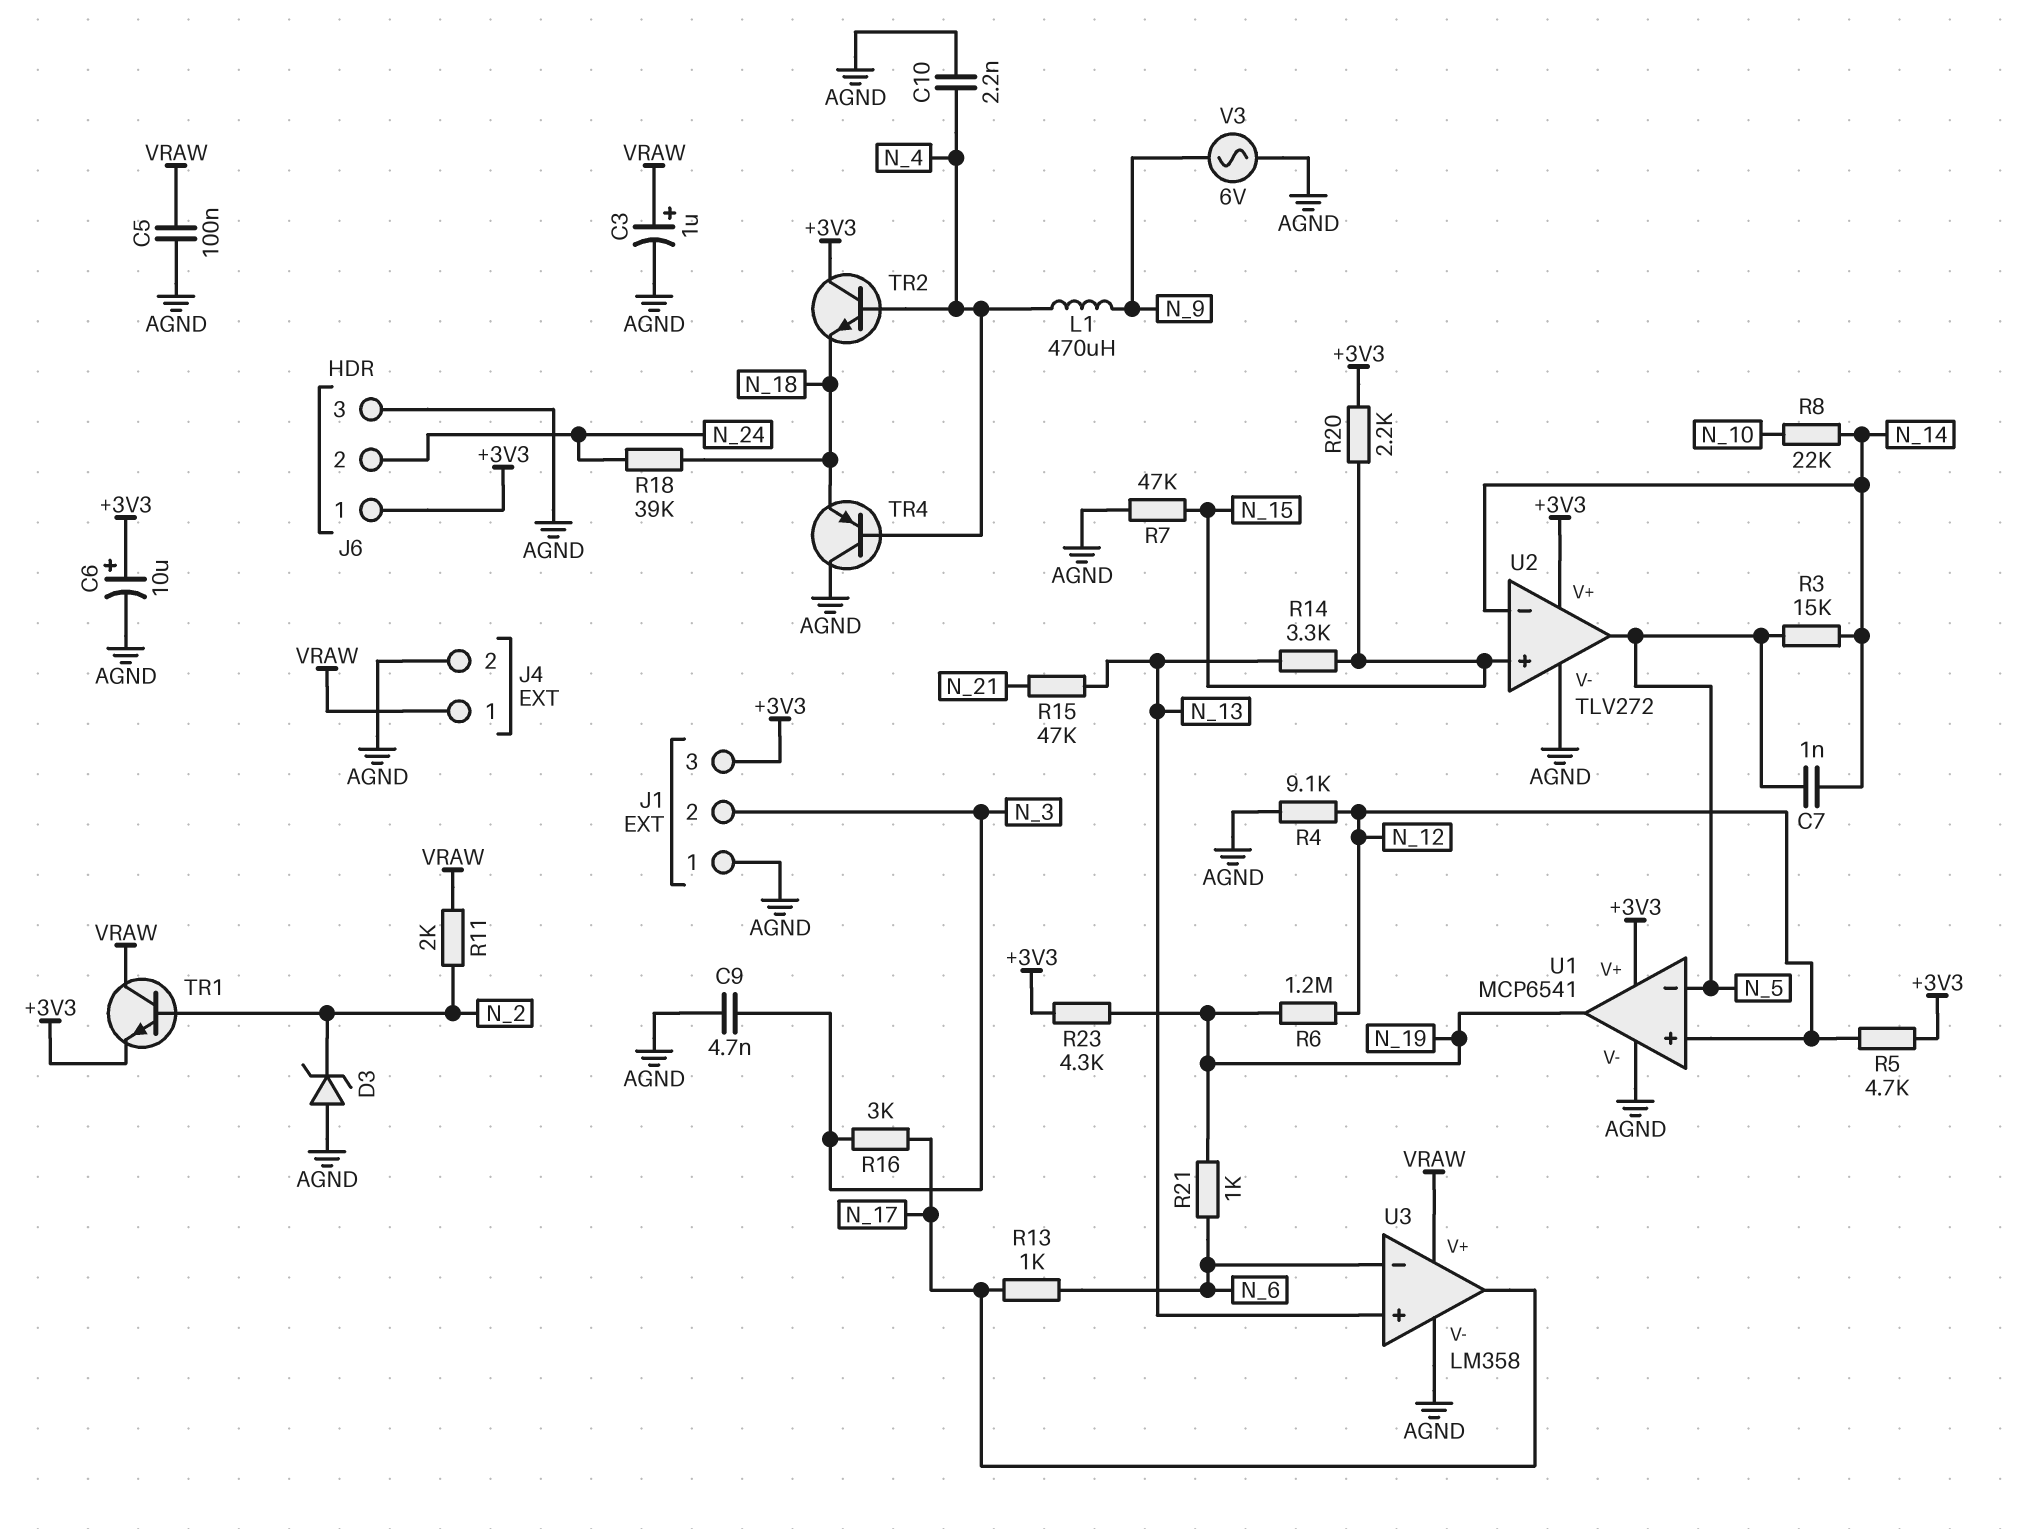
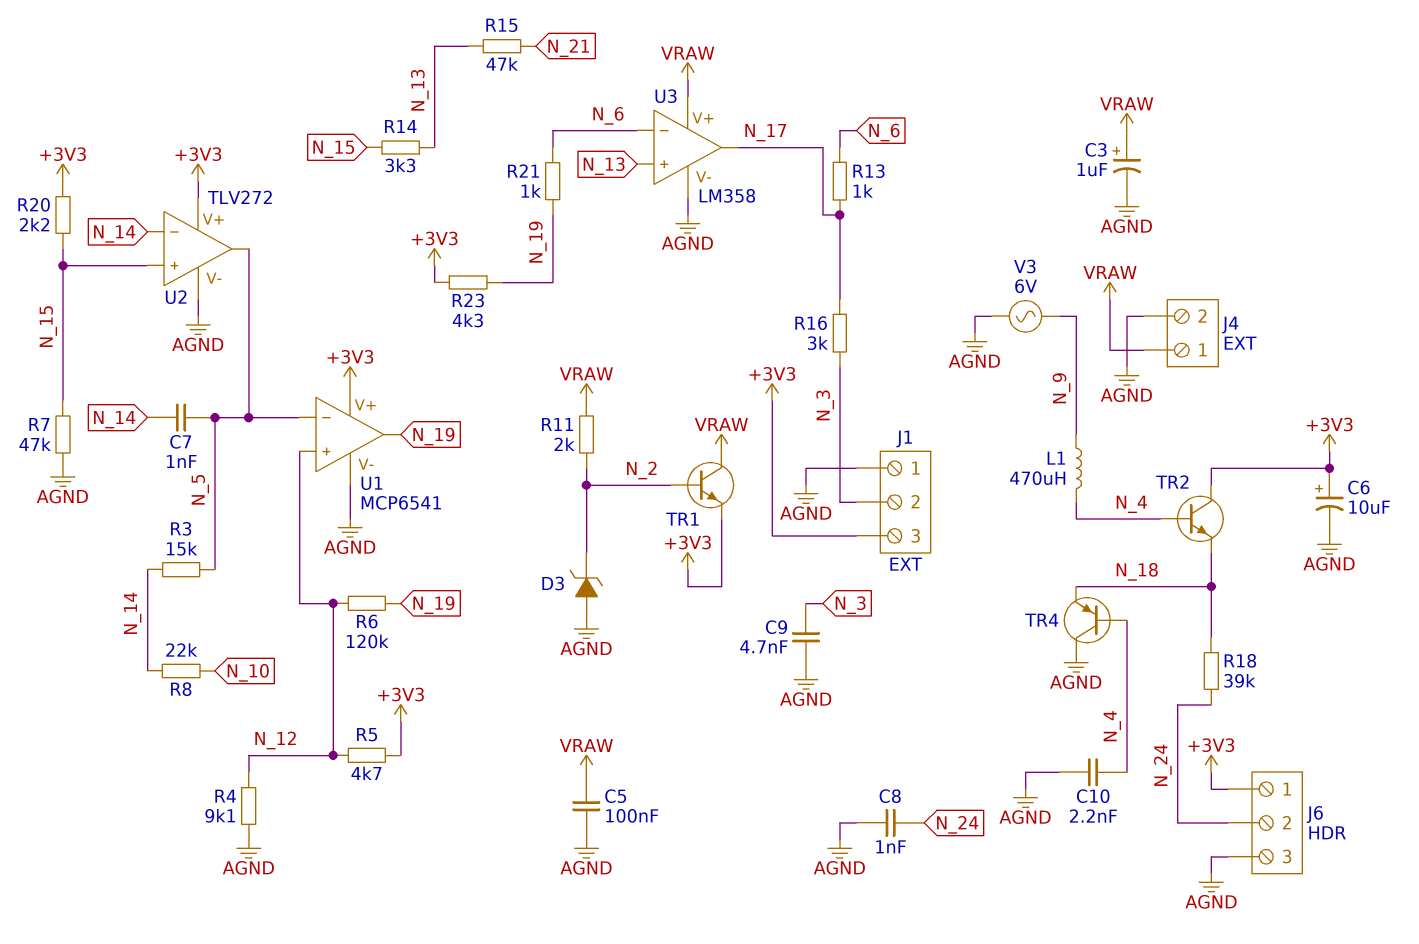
C8: none -> 1nF (AGND, N_24)
R6: 1.2M (N_12, N_19) -> 120k (N_12, N_19)

